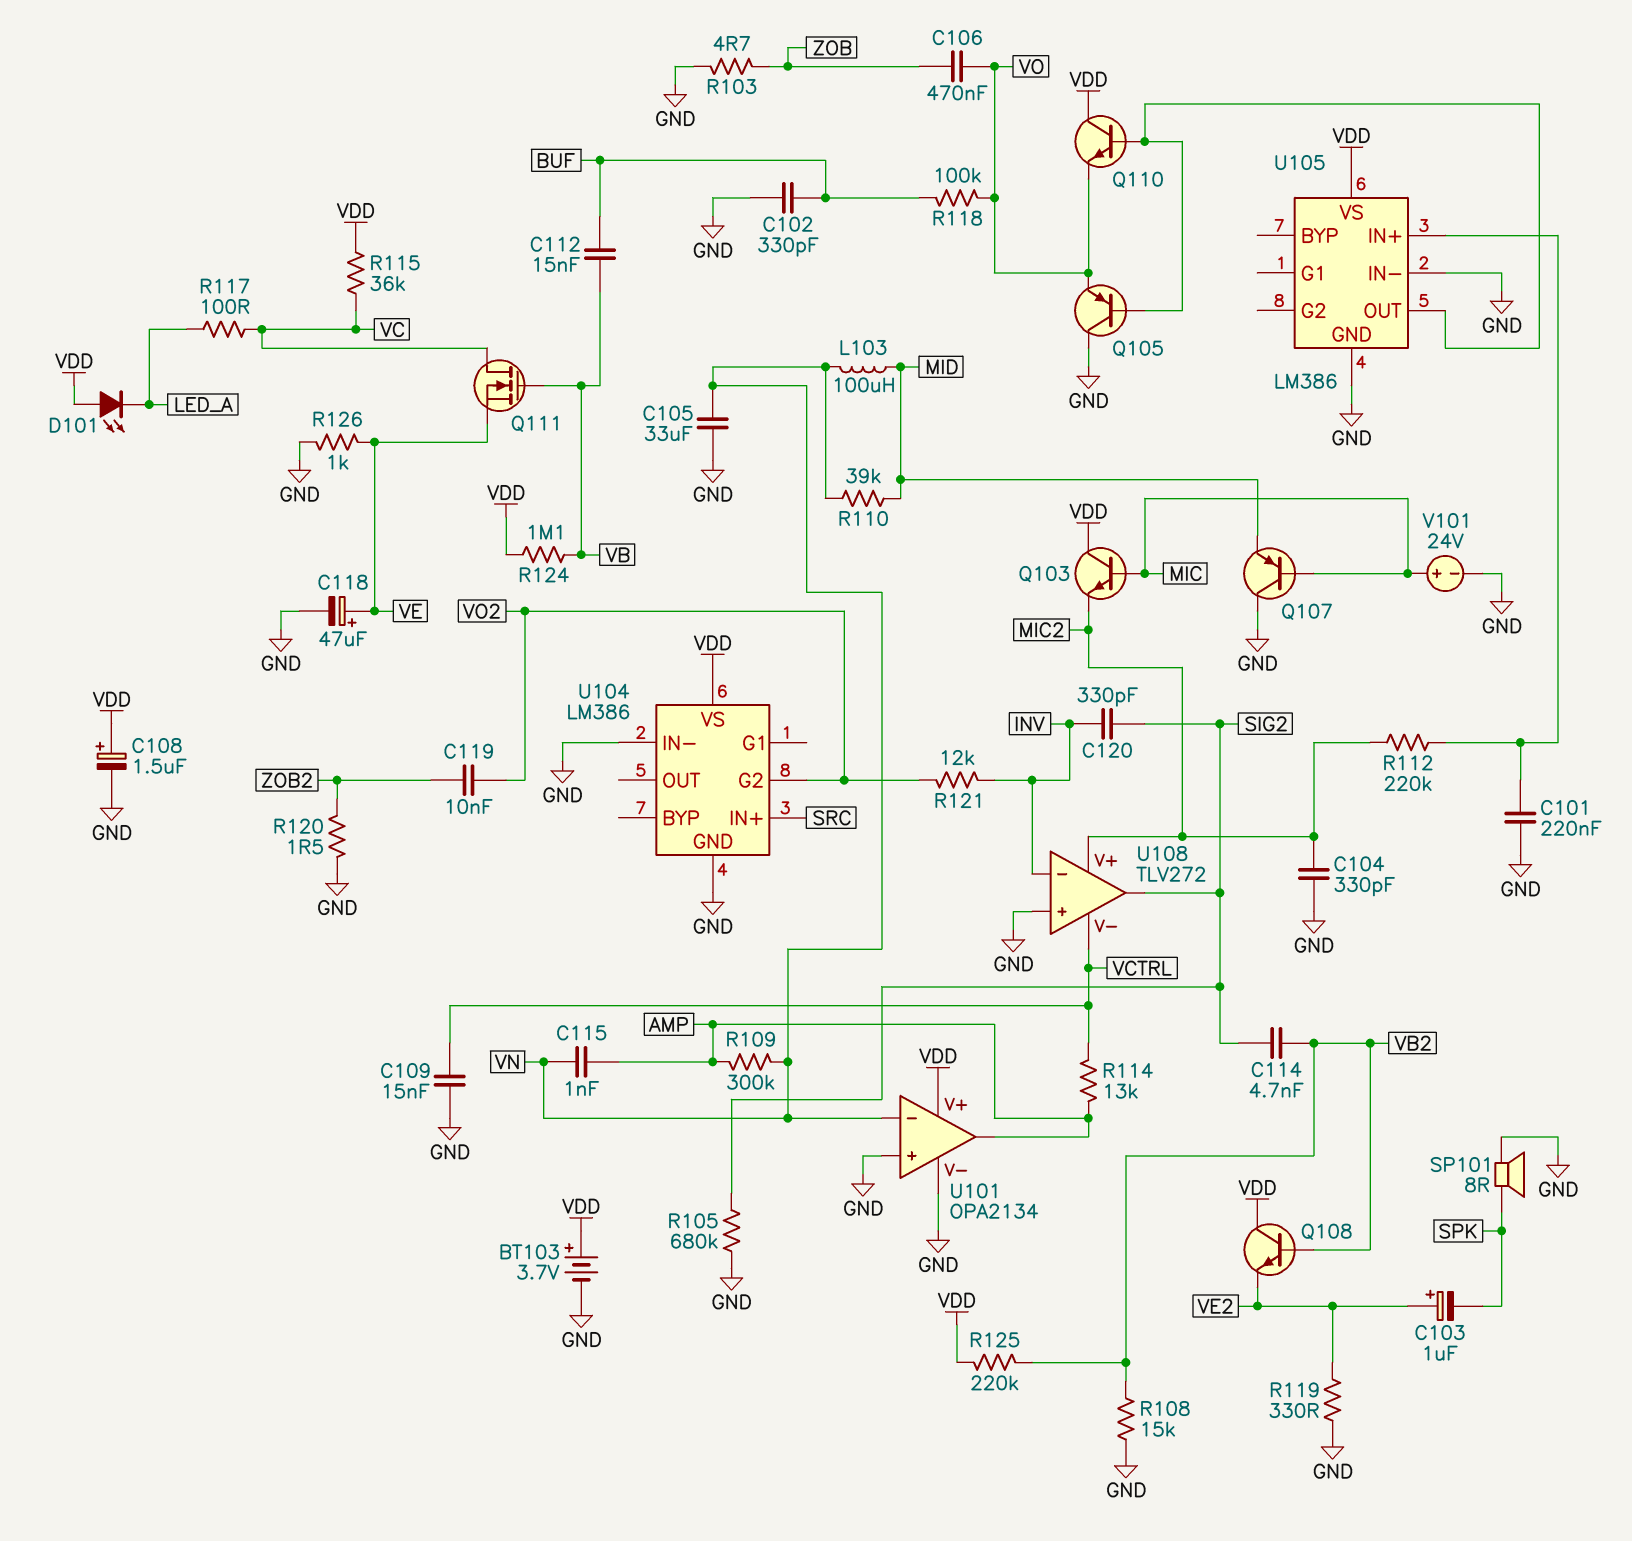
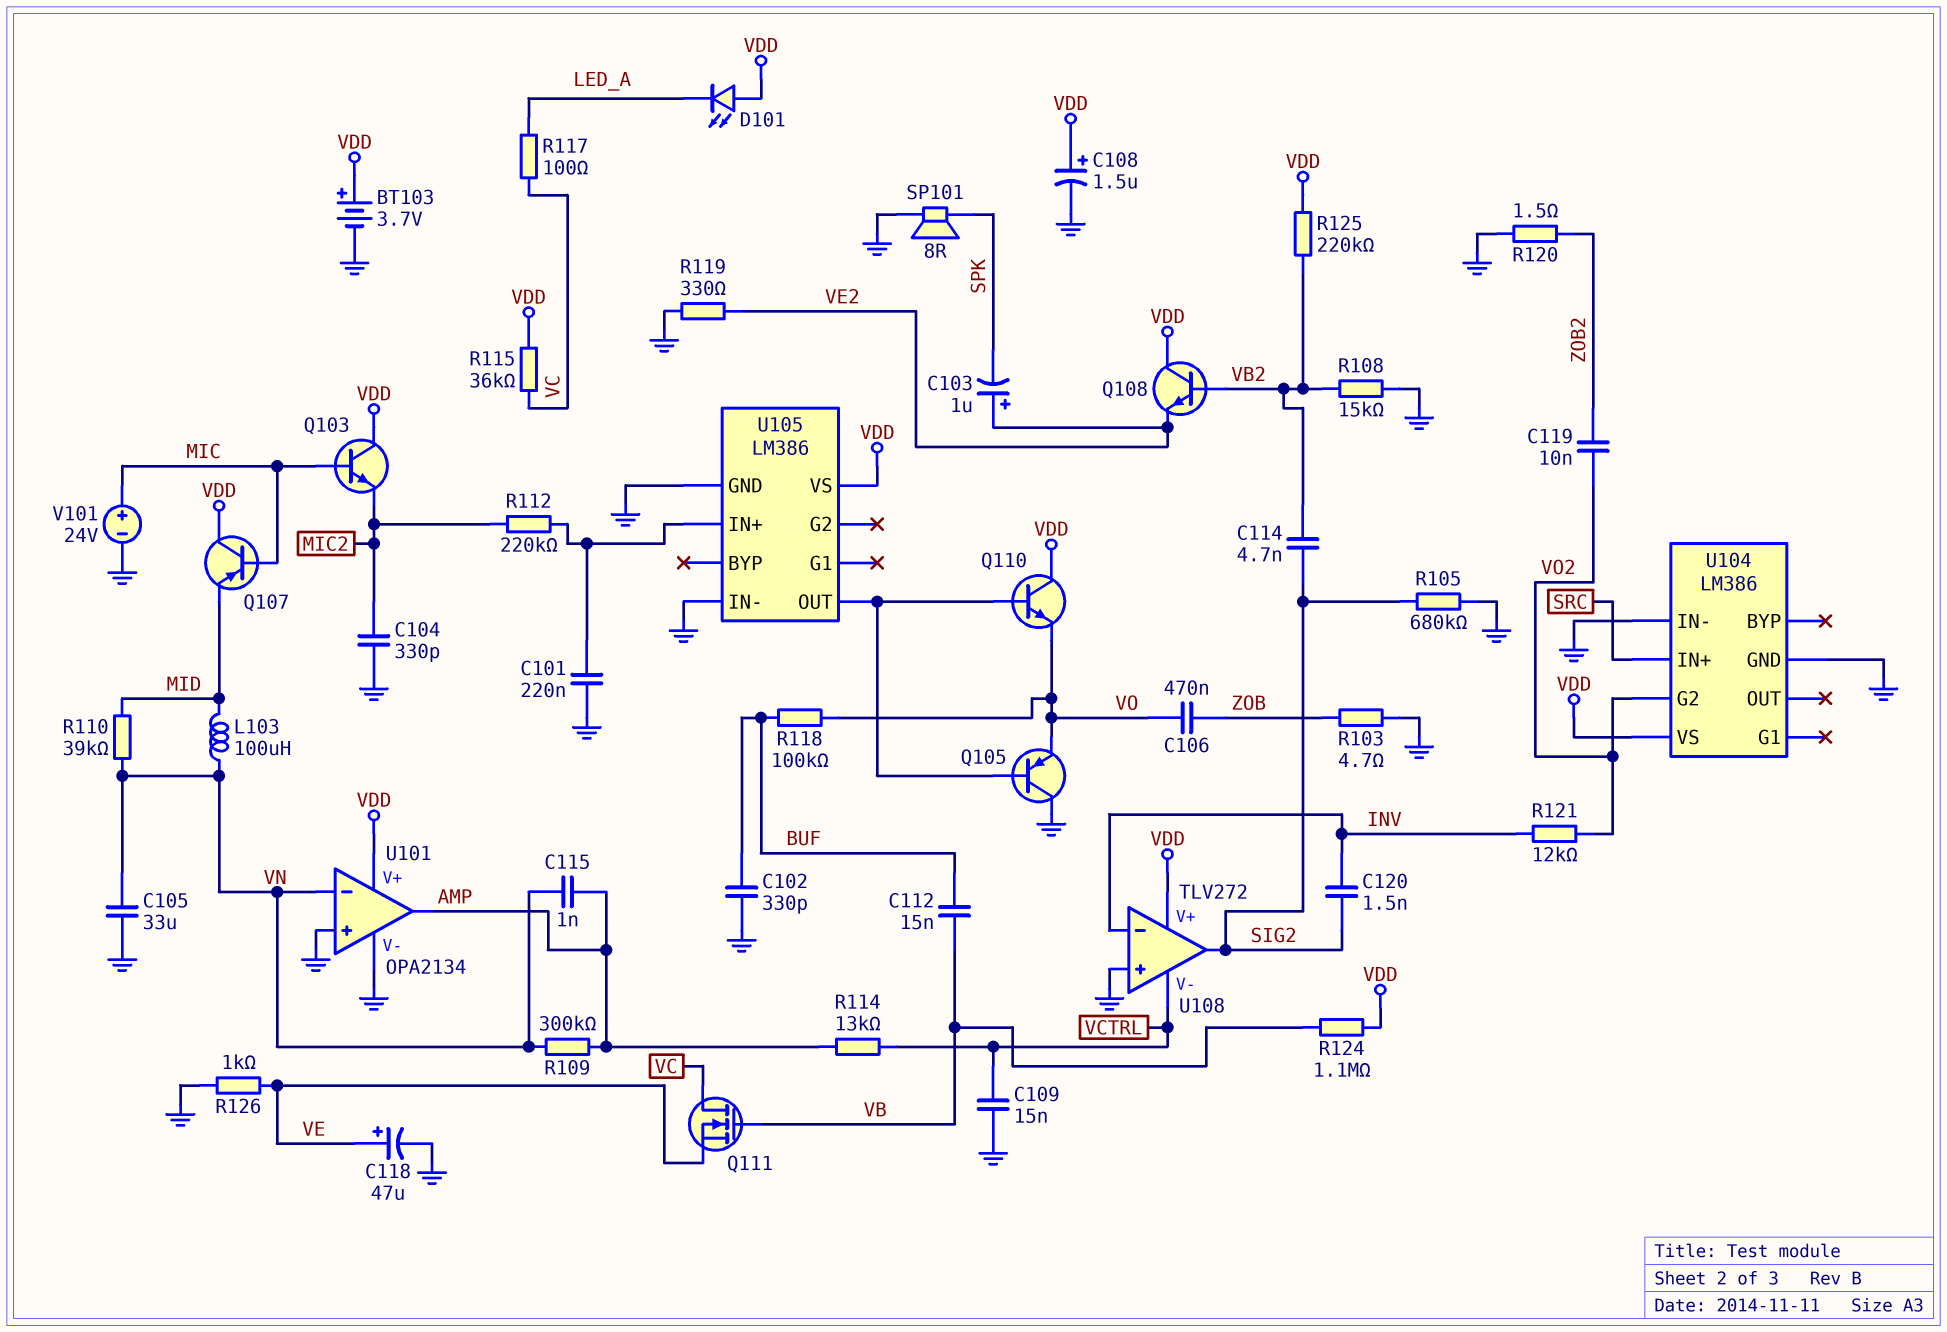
C120: 330pF (INV, SIG2) -> 1.5nF (INV, SIG2)
Q107: PNP (B MIC, C GND, E MID) -> PNP (B MIC, C VDD, E MID)
U108 pin V+: MIC2 -> VDD

